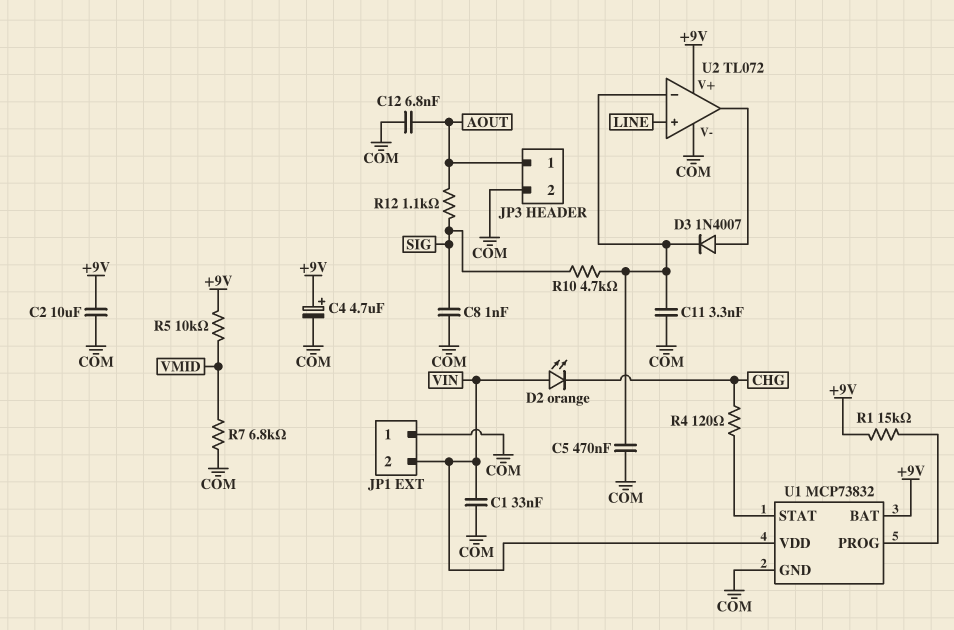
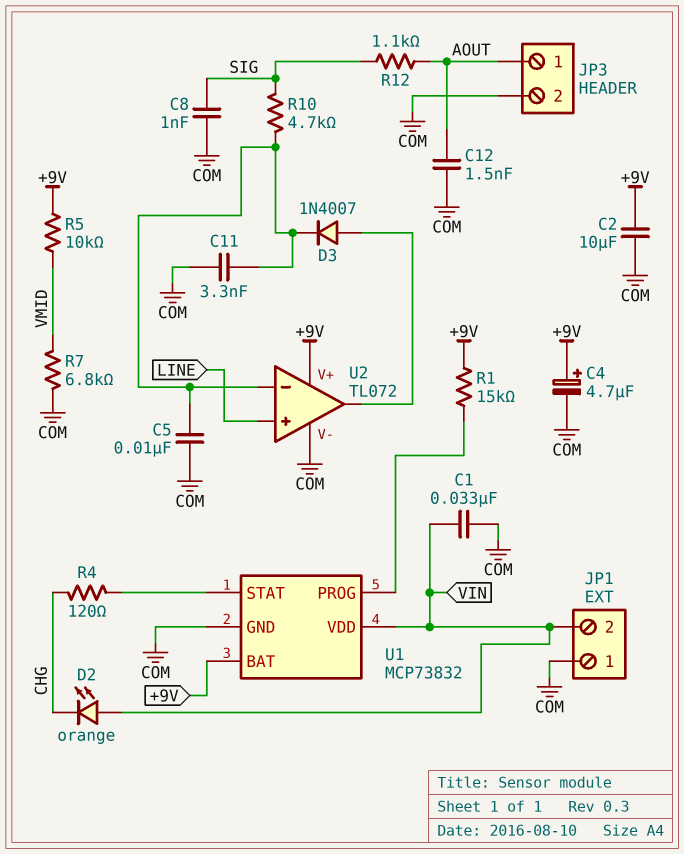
C5: 470nF (COM, U2/in-) -> 10nF (COM, U2/in-)
C12: 6.8nF (AOUT, COM) -> 1.5nF (AOUT, COM)

